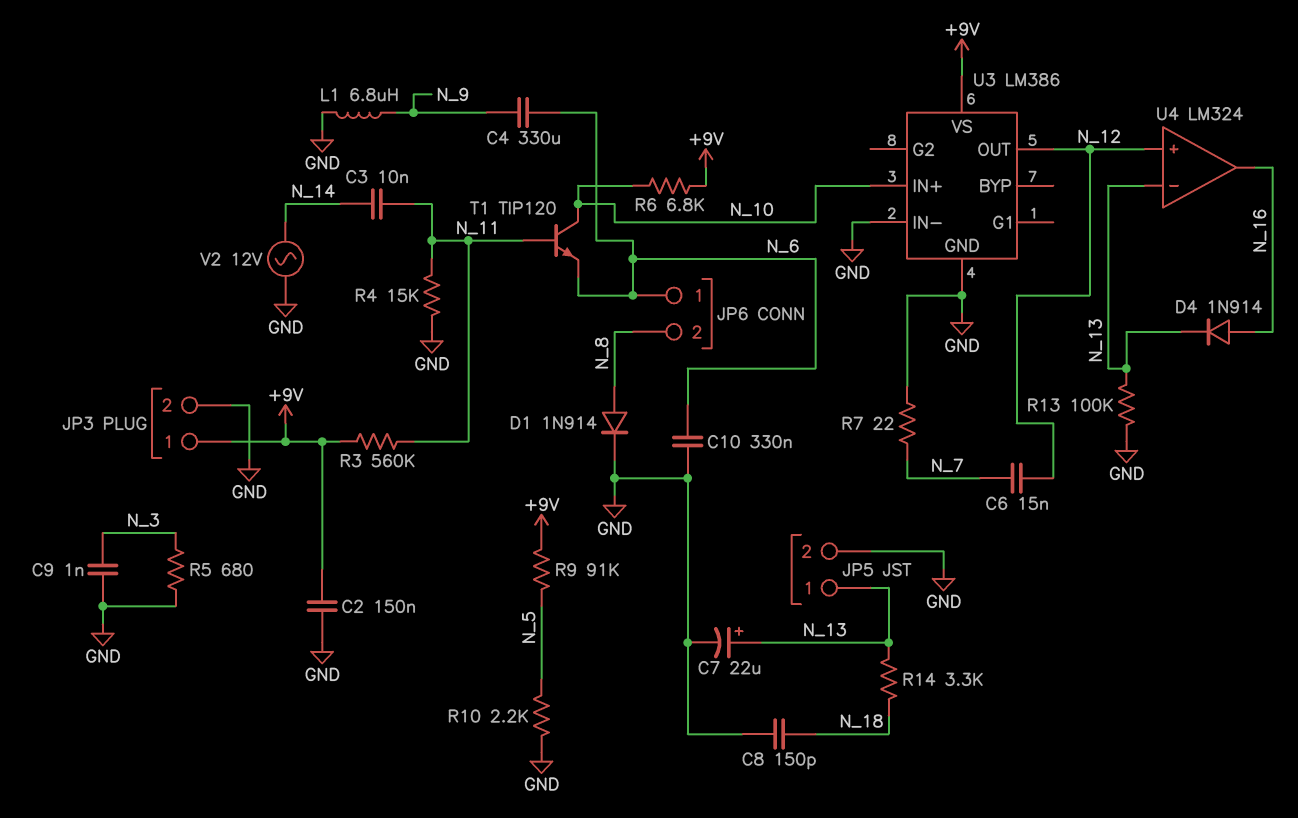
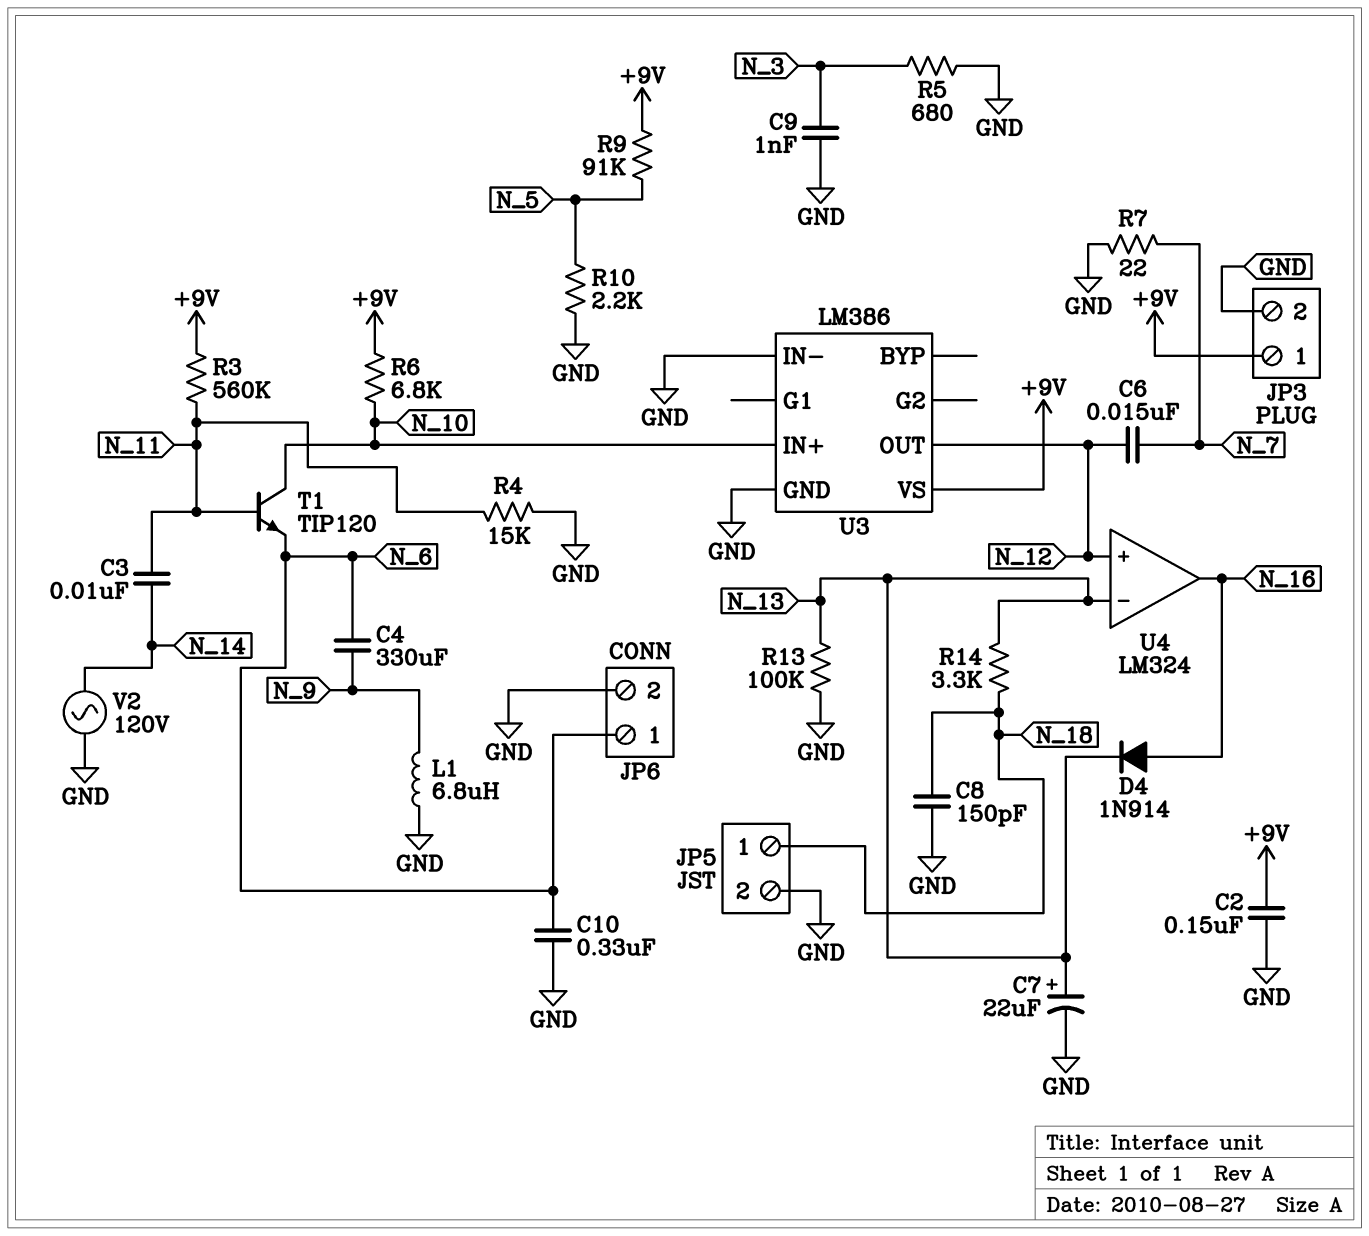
D1: diode 1N914 (A N_8, K GND) -> none
JP5 pin 1: N_13 -> N_18
JP6 pin 2: N_8 -> GND
V2: AC 12V (GND, N_14) -> AC 120V (GND, N_14)

